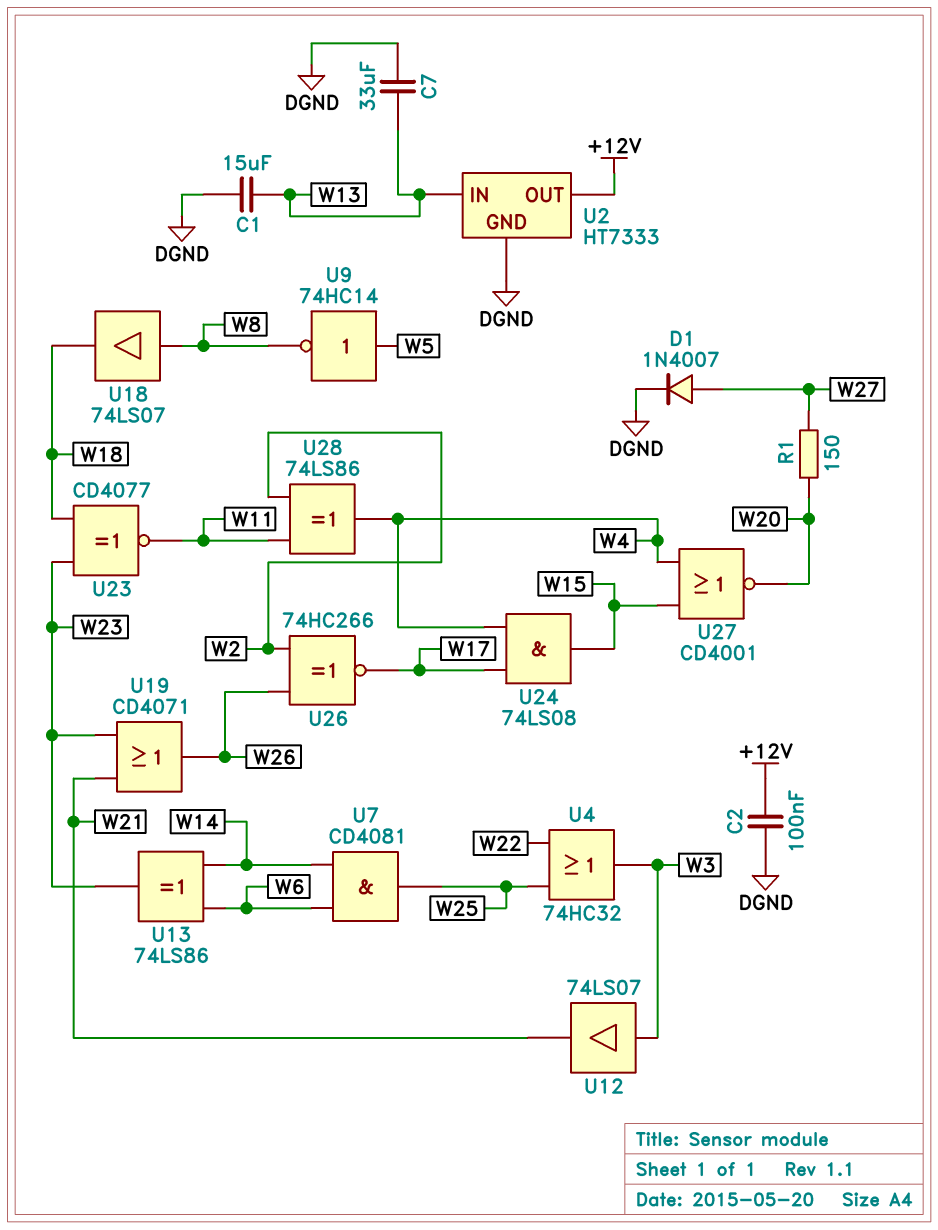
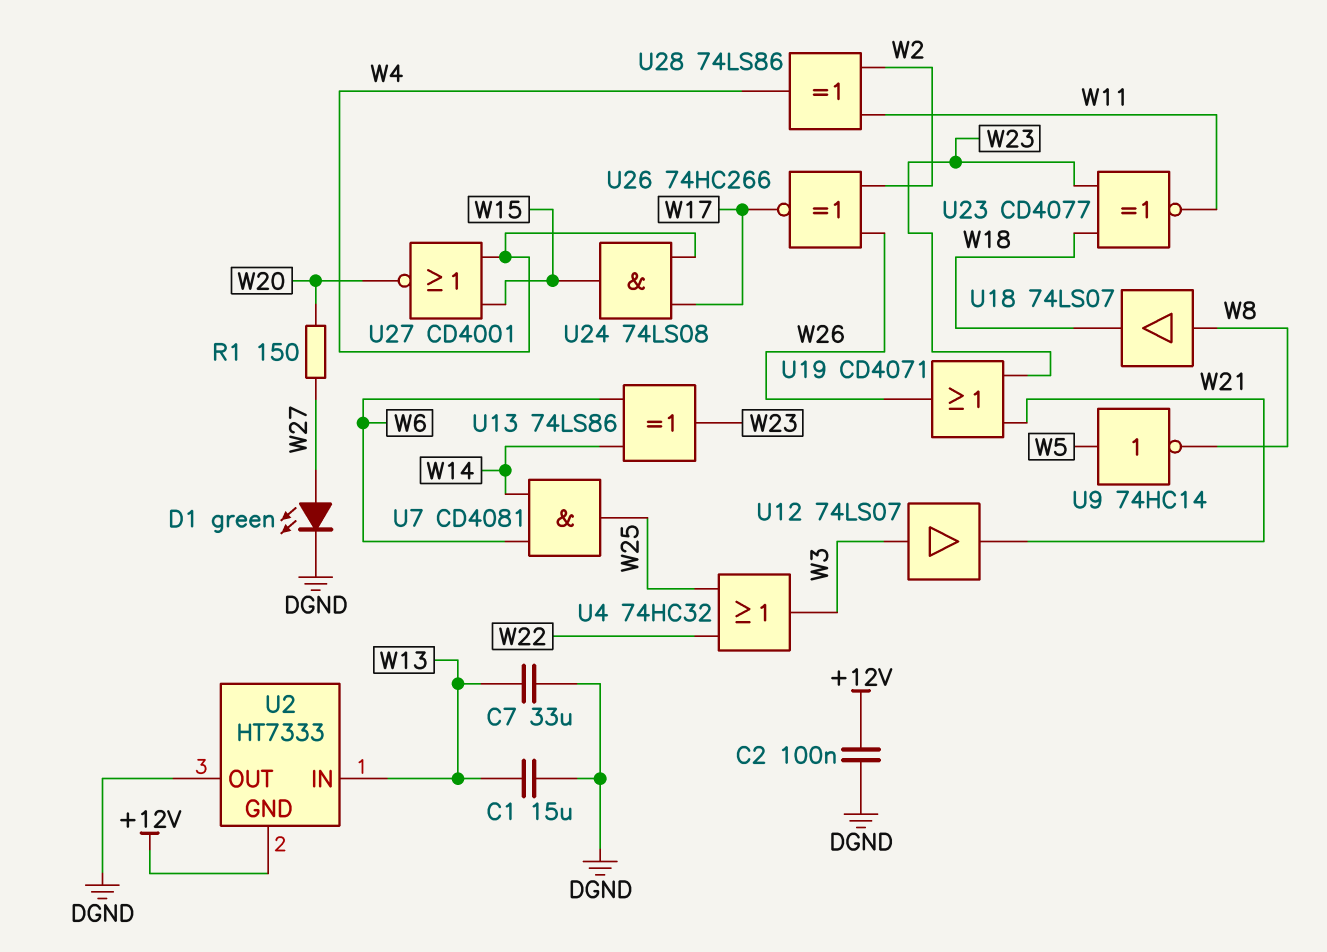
D1: diode 1N4007 (A W27, K DGND) -> LED green (A W27, K DGND)
U2 pin GND: DGND -> +12V
U2 pin OUT: +12V -> DGND

